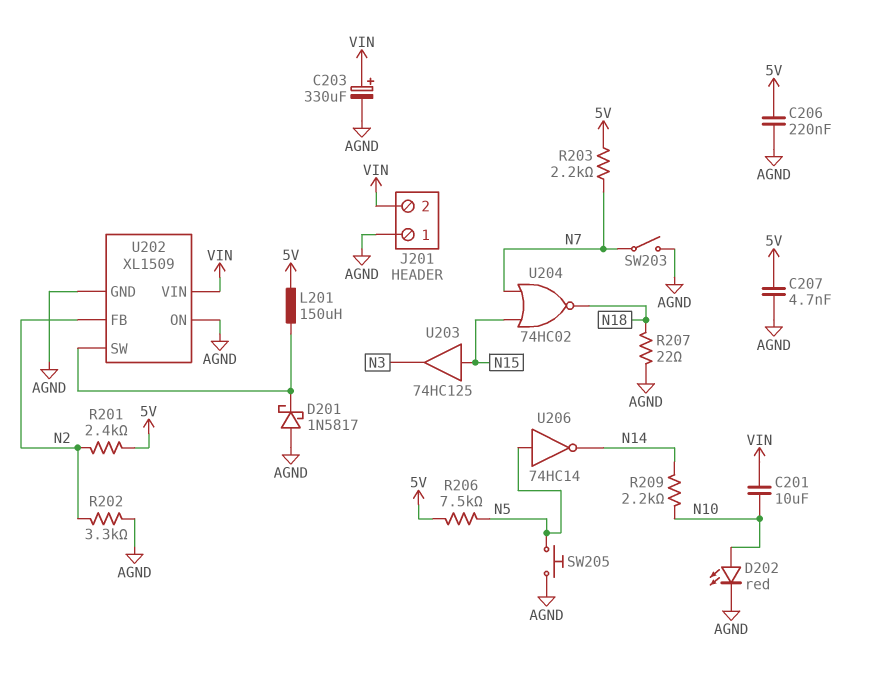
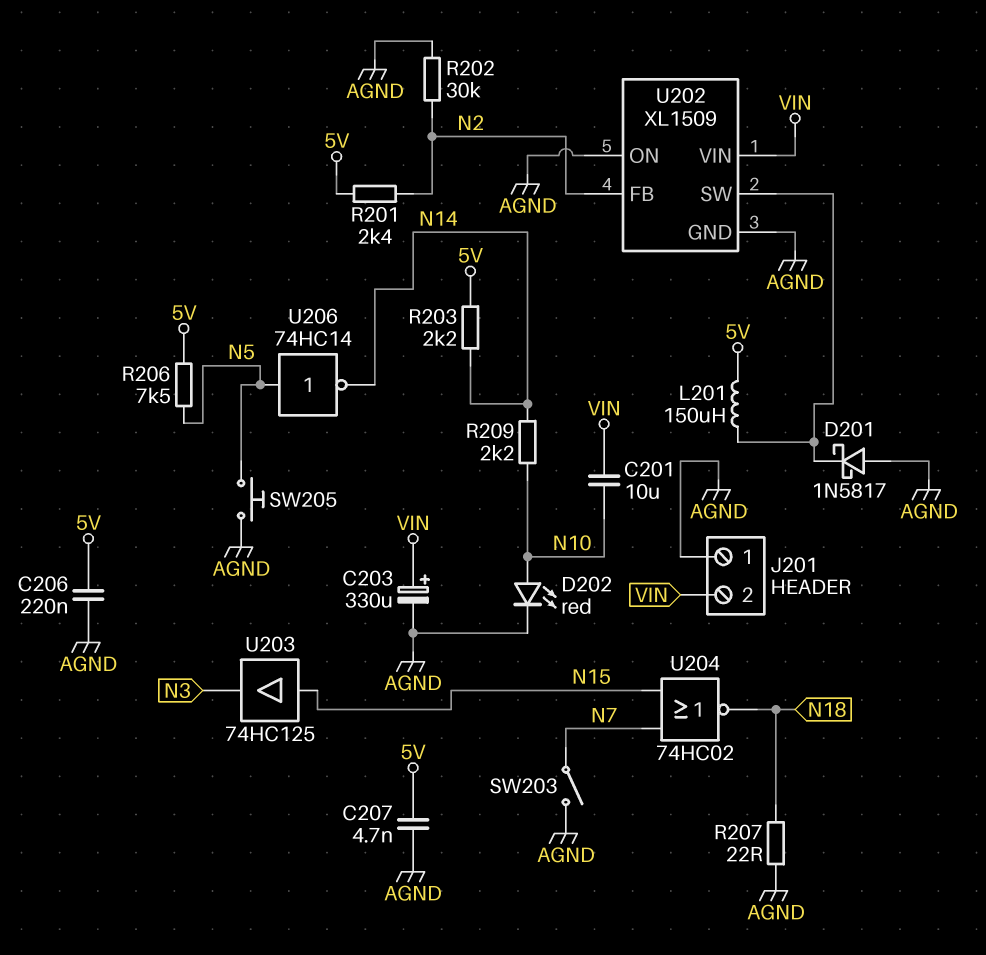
R202: 3.3k (AGND, N2) -> 30k (AGND, N2)
R203: 2.2k (5V, N7) -> 2.2k (5V, N14)

